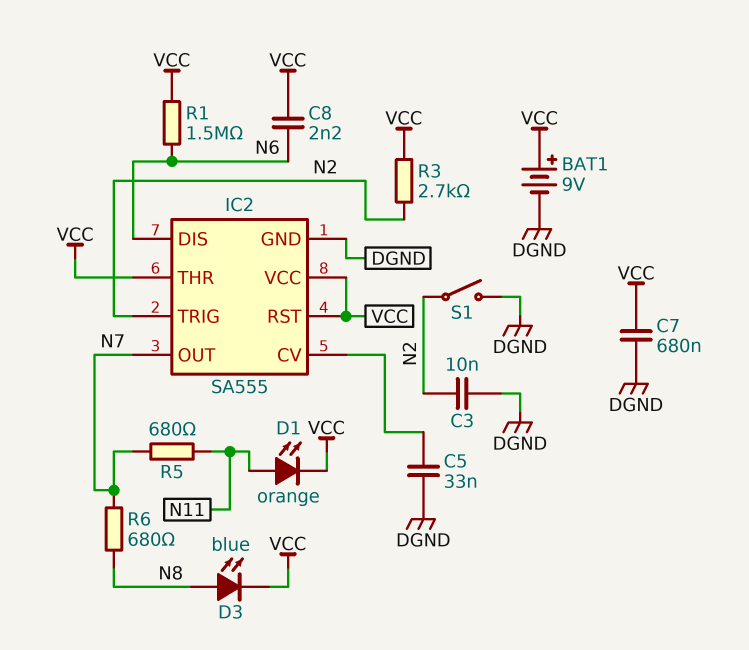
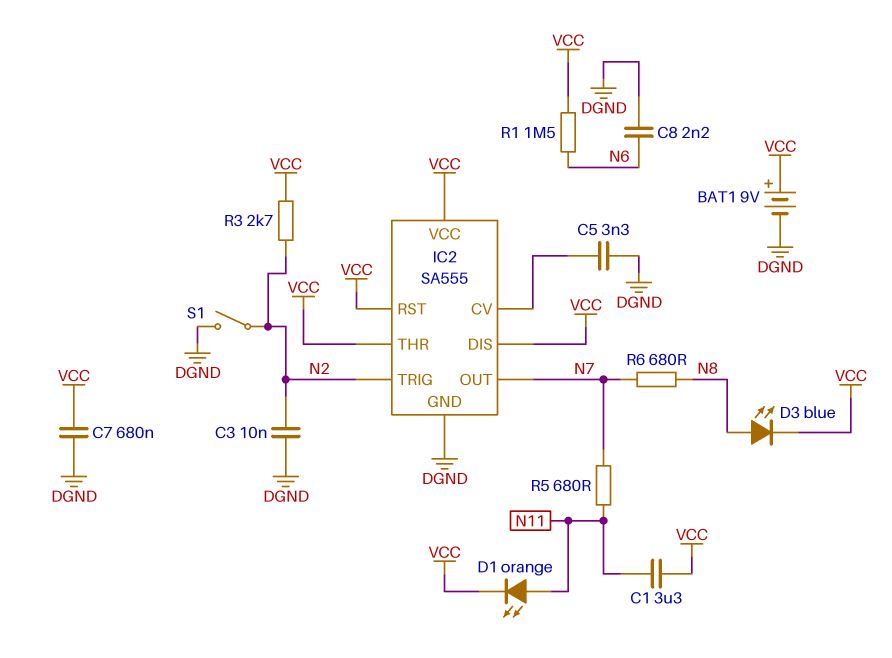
C1: none -> 3.3uF (N11, VCC)
C5: 33nF (DGND, IC2/CV) -> 3.3nF (DGND, IC2/CV)
C8: 2.2nF (N6, VCC) -> 2.2nF (DGND, N6)
IC2 pin DIS: N6 -> VCC

